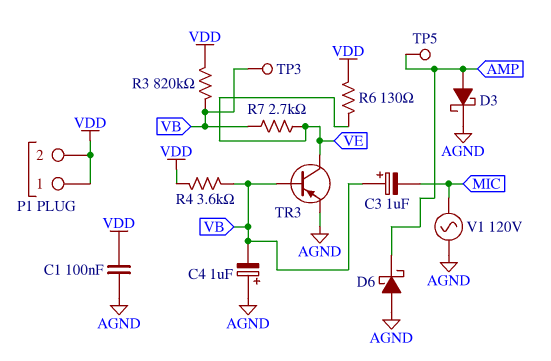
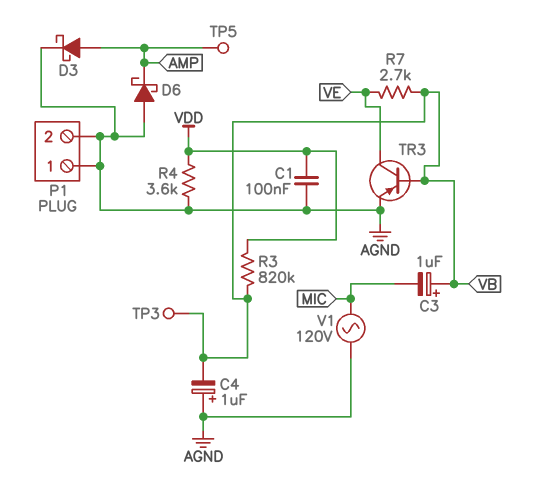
P1 pin 1: VDD -> AGND
P1 pin 2: VDD -> AGND
R4: 3.6k (VB, VDD) -> 3.6k (AGND, VDD)
R6: 130 (VDD, VE) -> none

